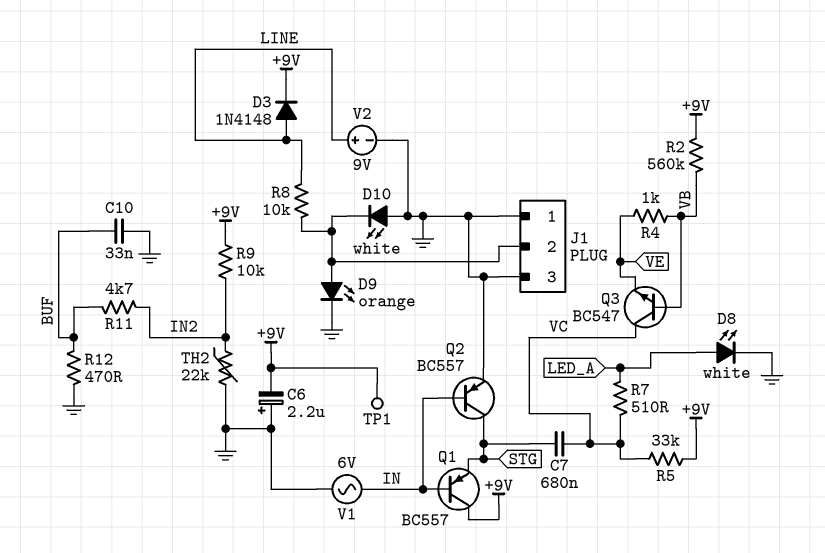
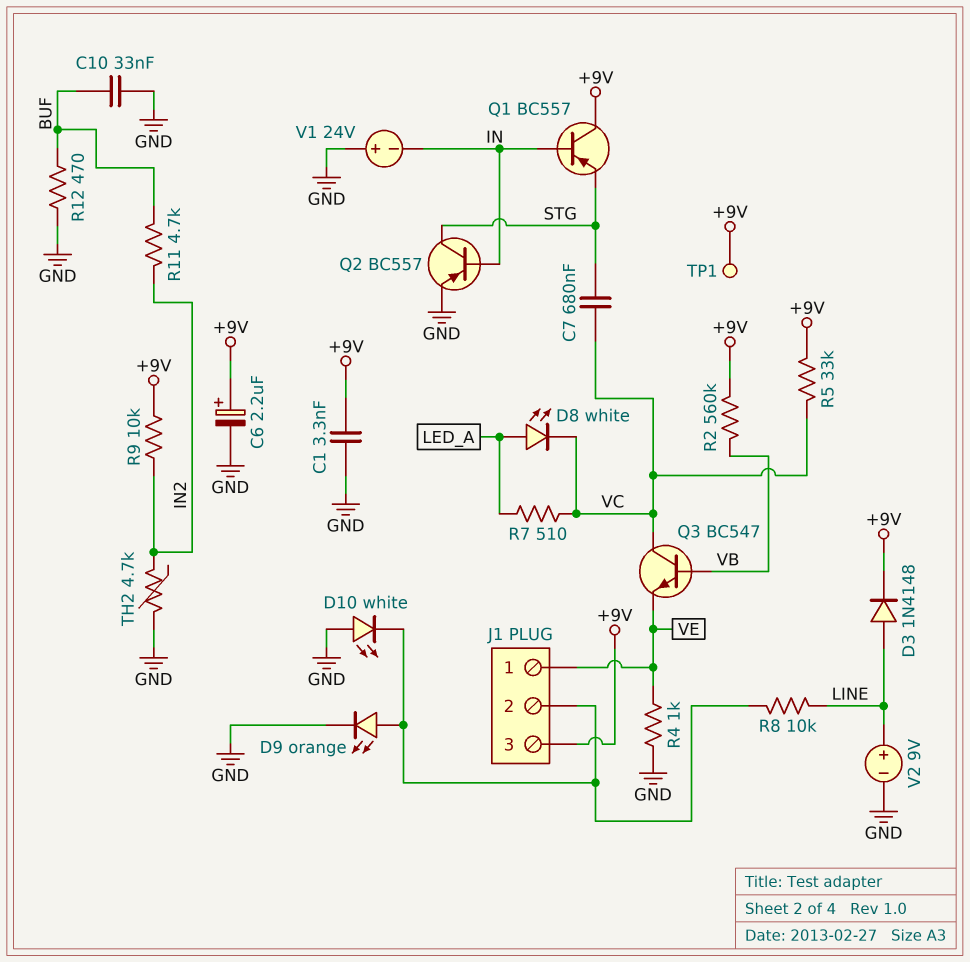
C1: none -> 3.3nF (+9V, GND)
C6: 2.2uF (plus GND, minus +9V) -> 2.2uF (plus +9V, minus GND)
D8: LED white (A LED_A, K GND) -> LED white (A LED_A, K VC)
J1 pin 1: GND -> VE
J1 pin 3: GND -> +9V
R4: 1k (VB, VE) -> 1k (GND, VE)
TH2: 22k (GND, IN2) -> 4.7k (GND, IN2)
V1: AC 6V (GND, IN) -> 24V (plus GND, minus IN)

